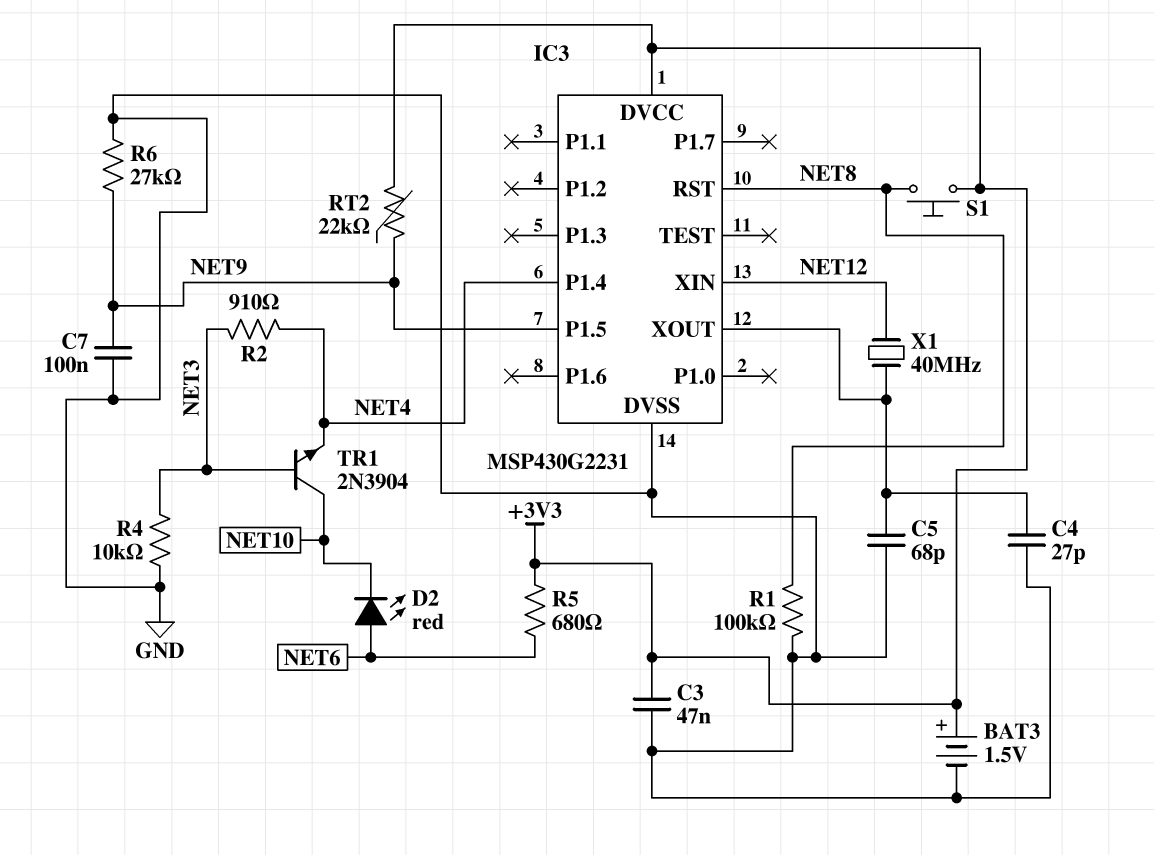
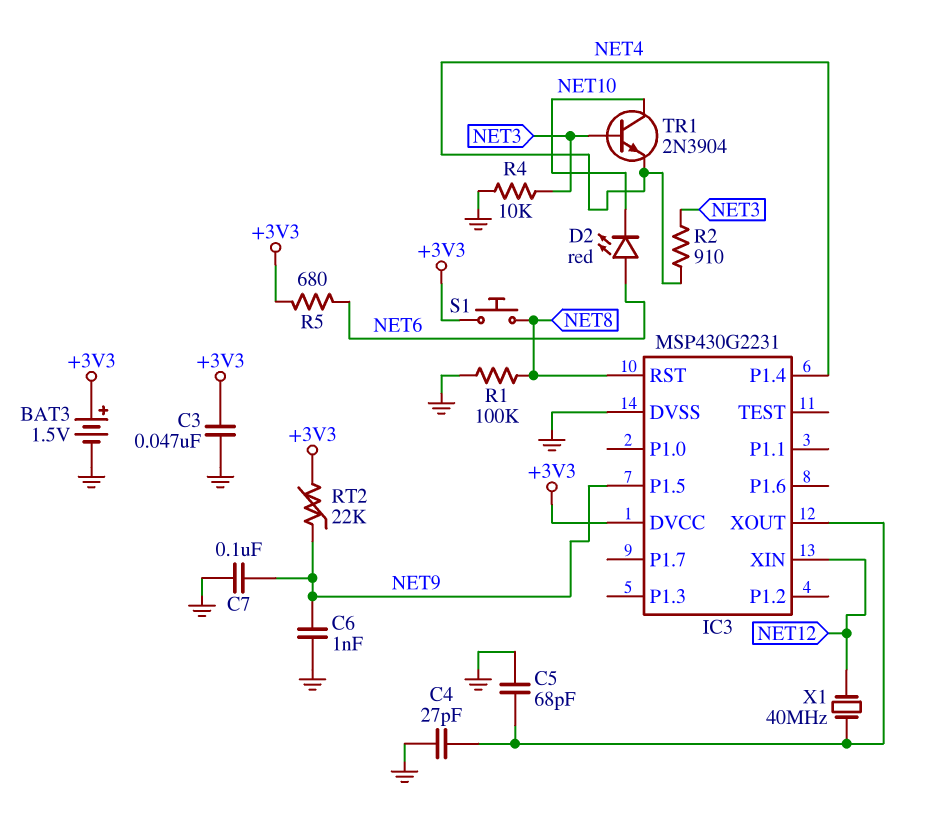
C6: none -> 1nF (GND, NET9)
R6: 27k (GND, NET9) -> none

